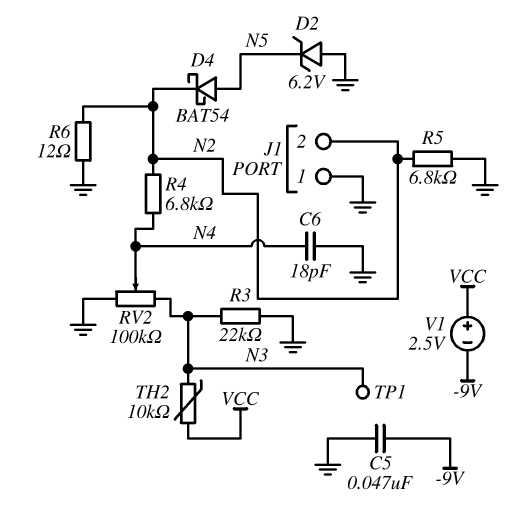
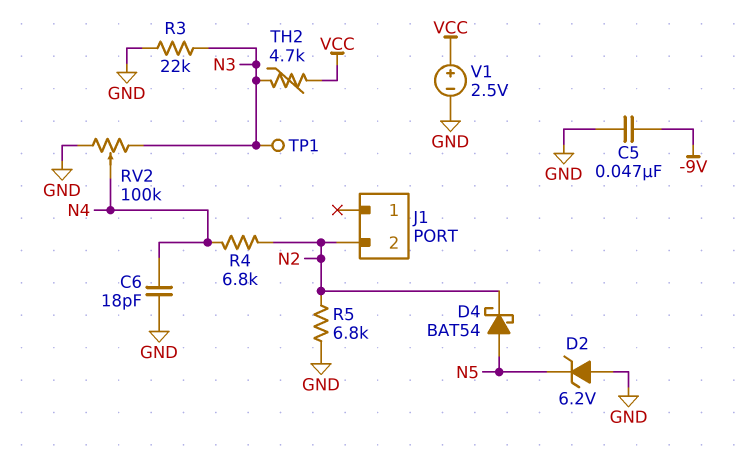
J1 pin 1: GND -> none
R6: 12 (GND, N2) -> none
TH2: 10k (N3, VCC) -> 4.7k (N3, VCC)
V1: 2.5V (plus VCC, minus -9V) -> 2.5V (plus VCC, minus GND)

